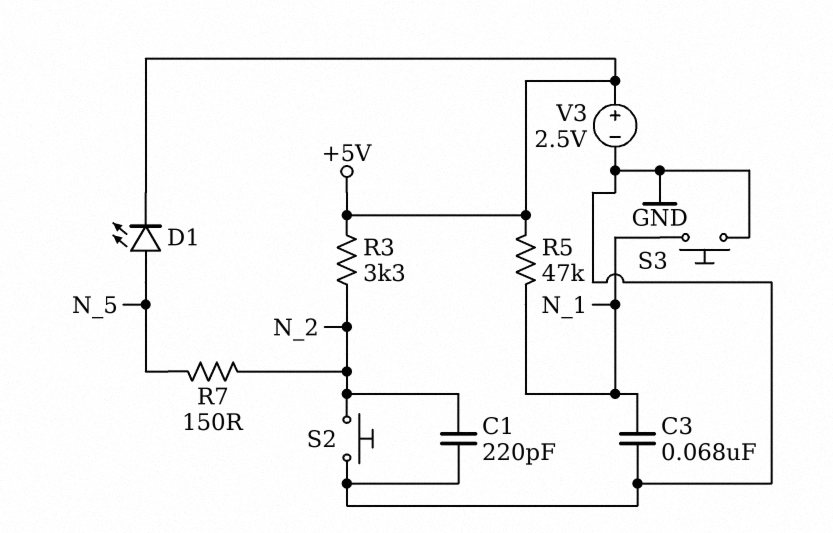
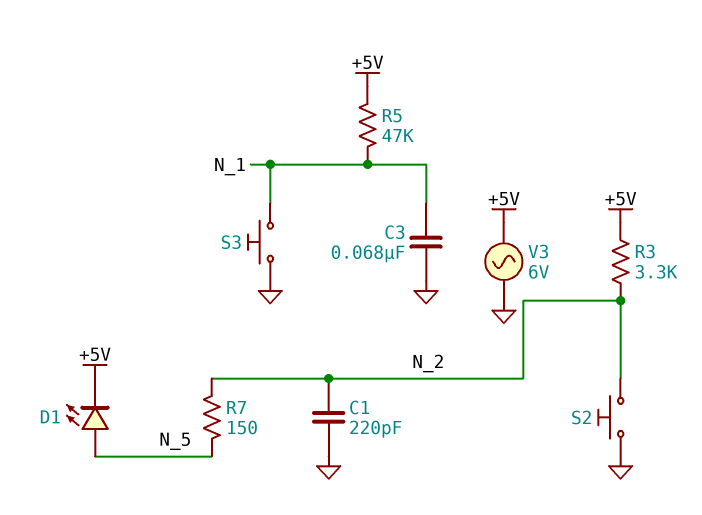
V3: 2.5V (plus +5V, minus GND) -> AC 6V (+5V, GND)

